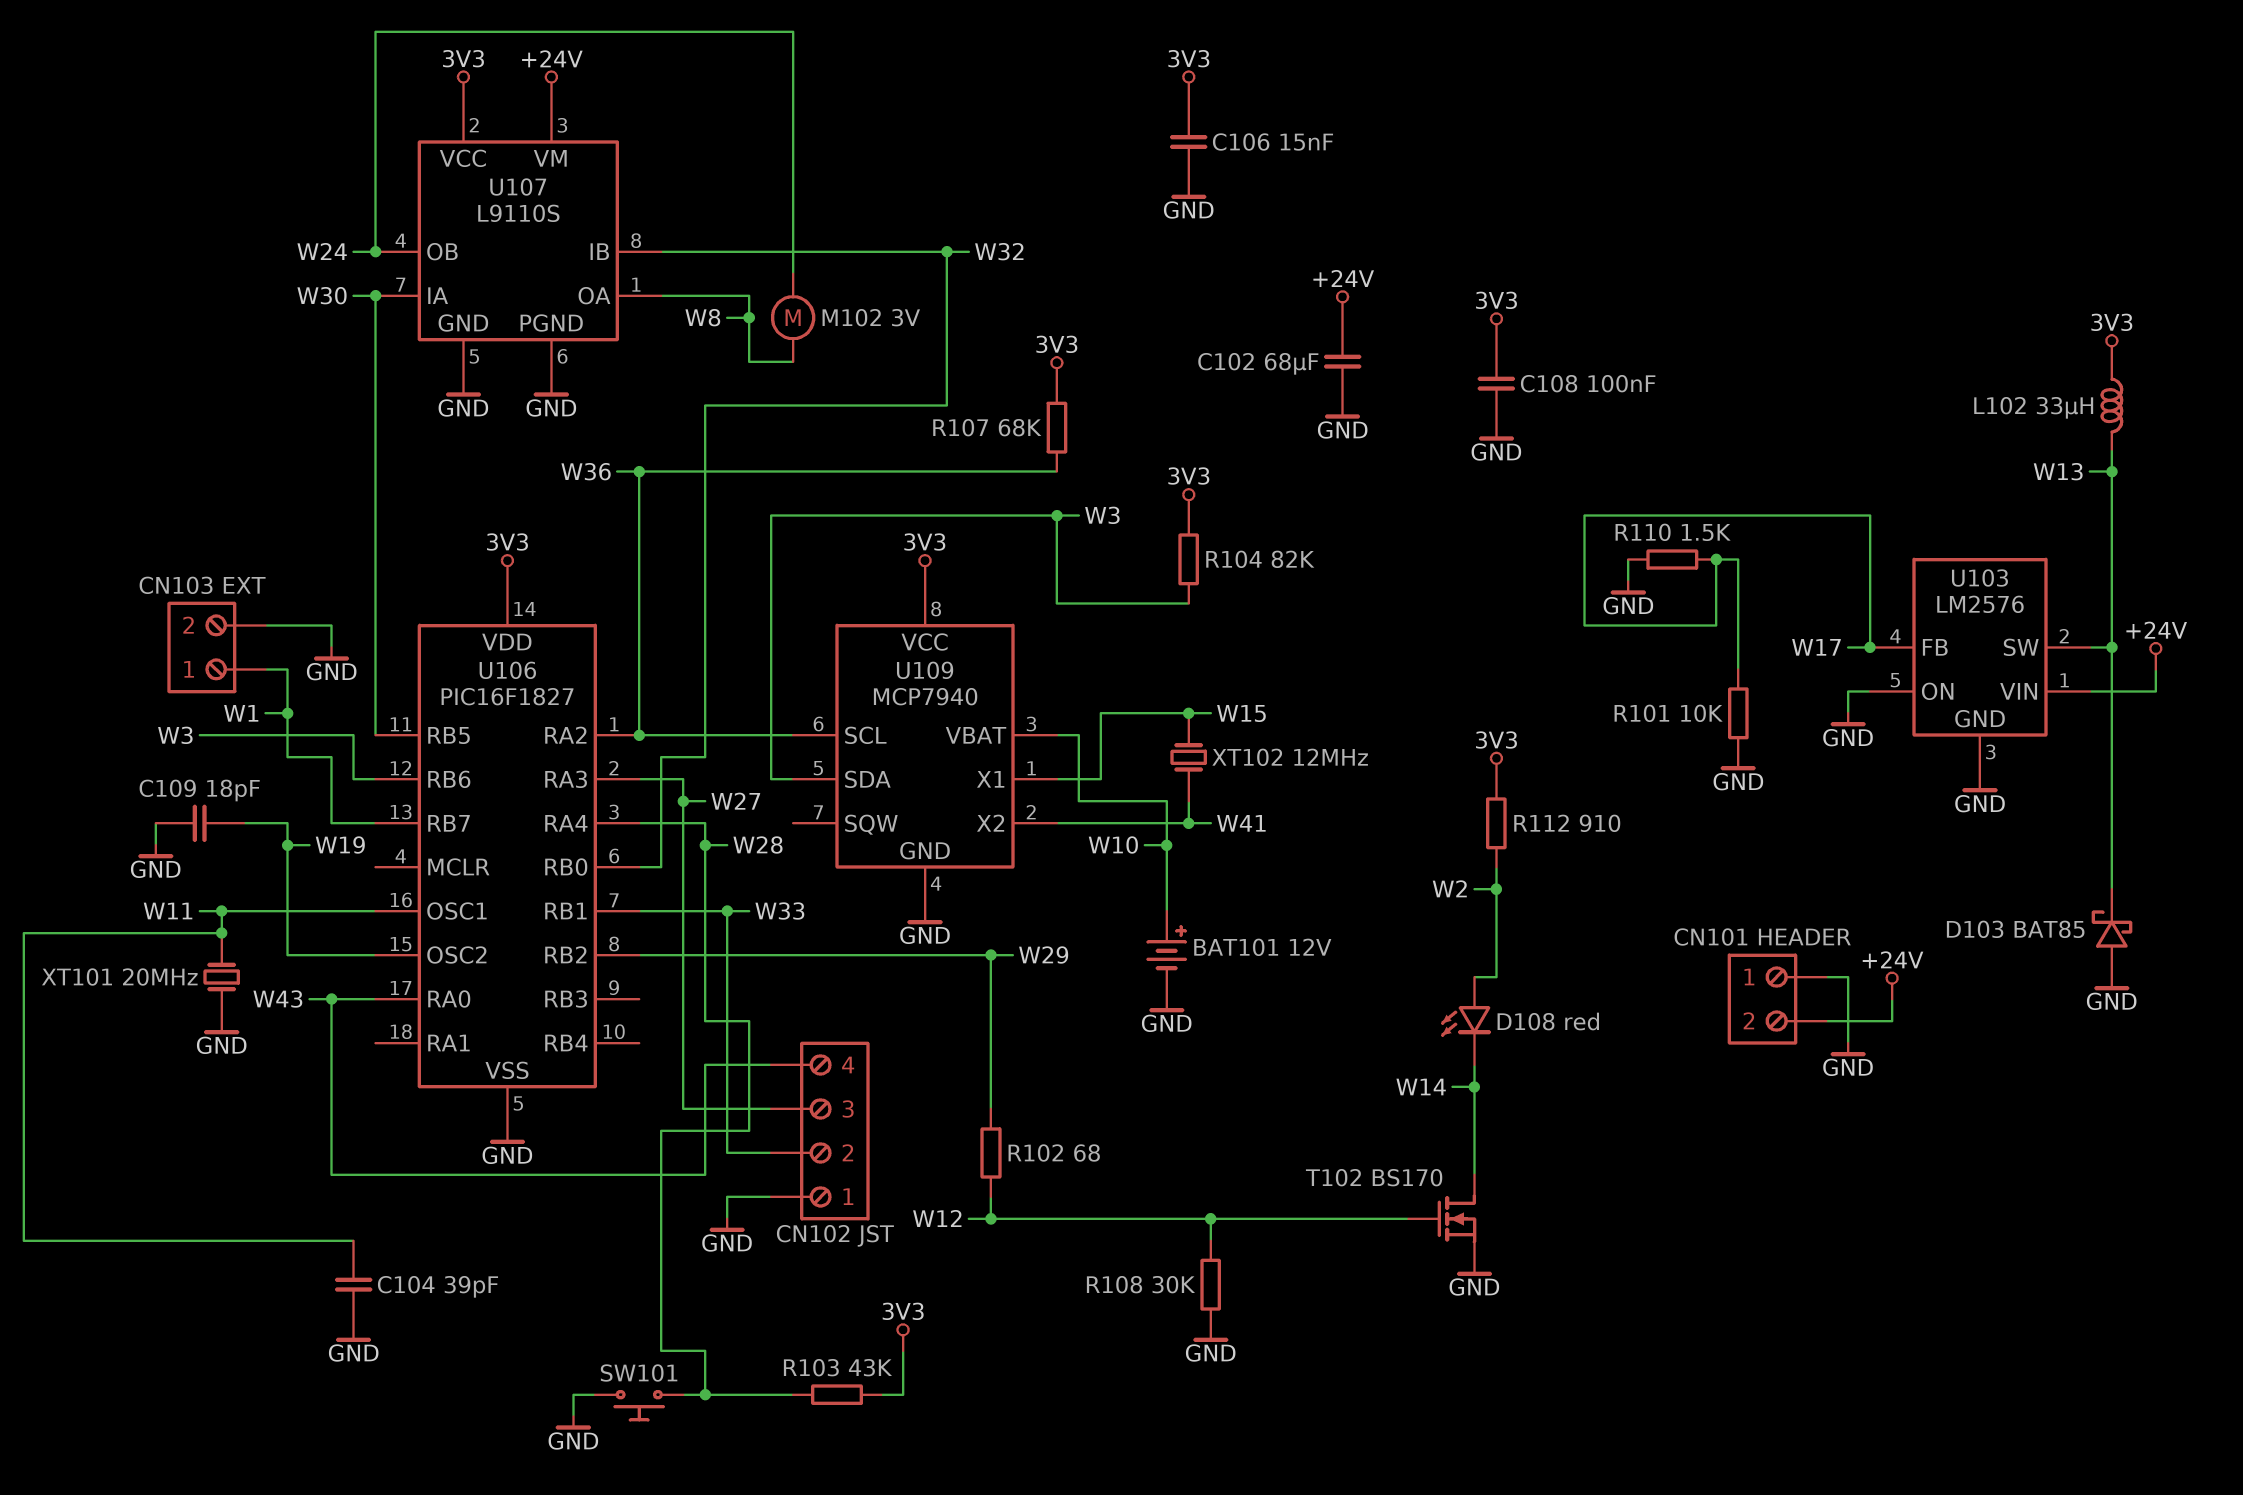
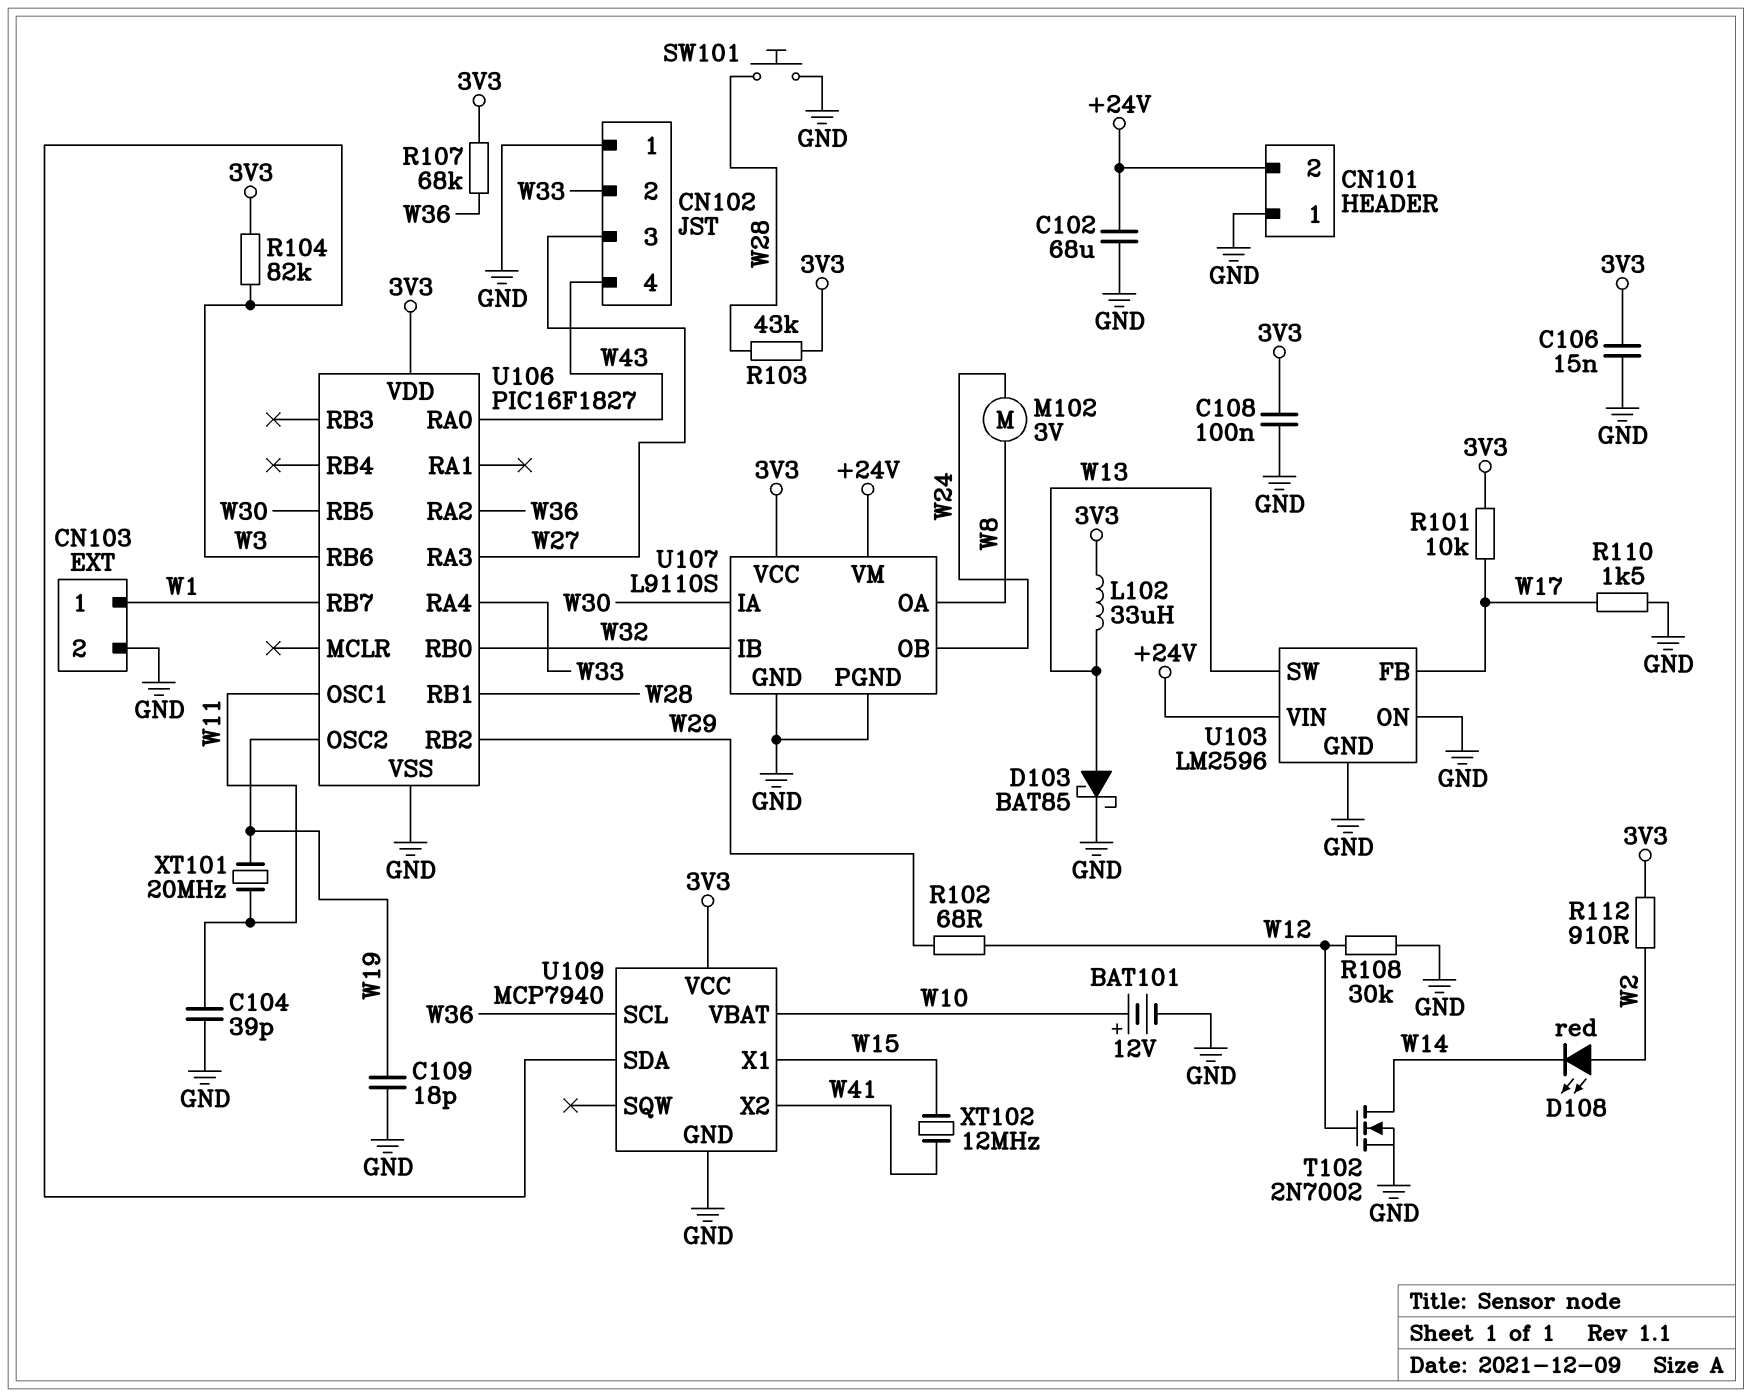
D103: schottky BAT85 (A GND, K W13) -> schottky BAT85 (A W13, K GND)
R101: 10k (GND, W17) -> 10k (3V3, W17)
T102: NMOS BS170 (G W12, D W14, S GND) -> NMOS 2N7002 (G W12, D W14, S GND)
U103: LM2576 -> LM2596
U106 pin RA4: W28 -> W33
U106 pin RB1: W33 -> W28
XT101: 20MHz (GND, W11) -> 20MHz (W11, W19)

